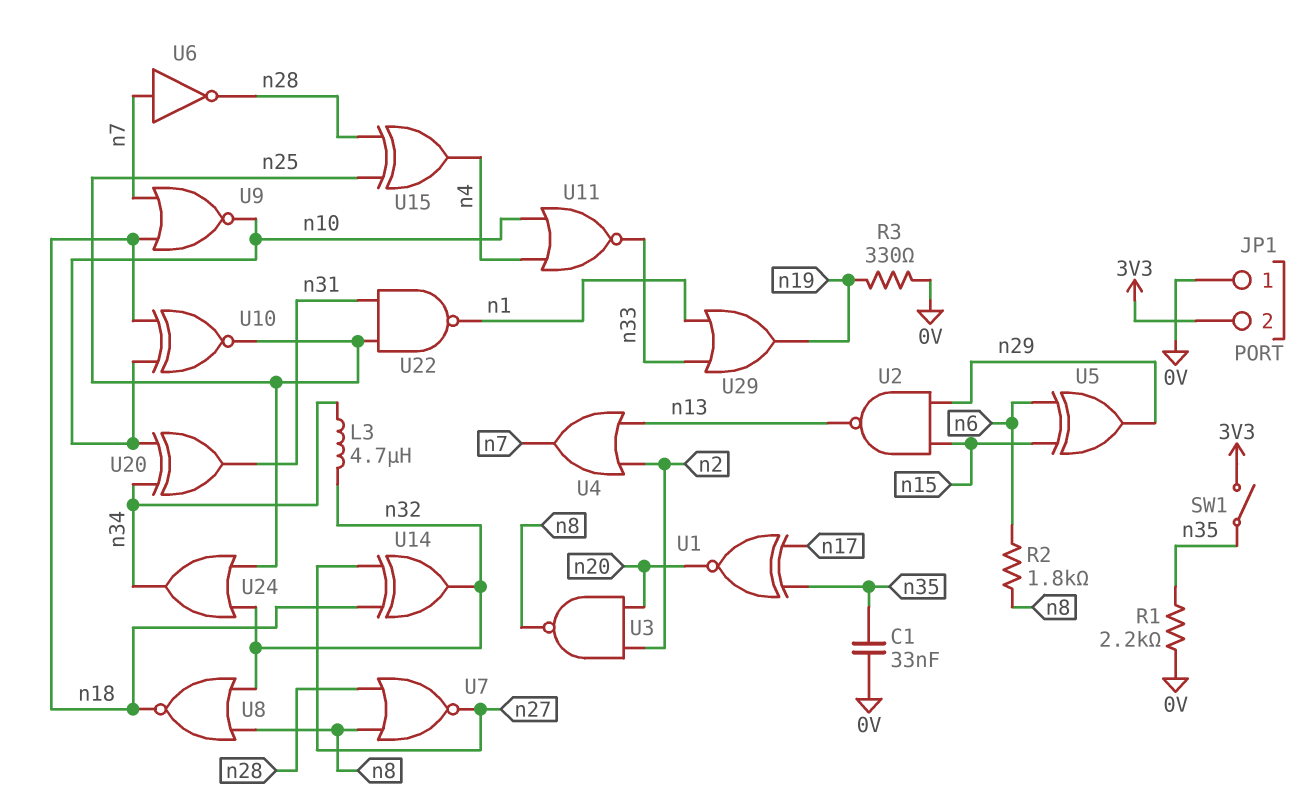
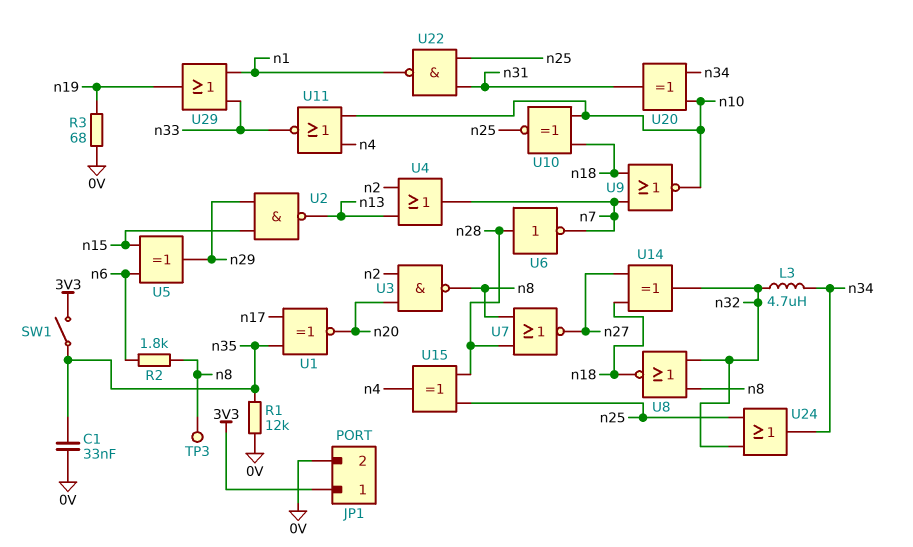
JP1 pin 1: 0V -> 3V3
JP1 pin 2: 3V3 -> 0V
R1: 2.2k (0V, n35) -> 12k (0V, n35)
R3: 330 (0V, n19) -> 68 (0V, n19)
TP3: none -> test point (n8)
U6: NOT (in n7, out n28) -> NOT (in n28, out n7)

